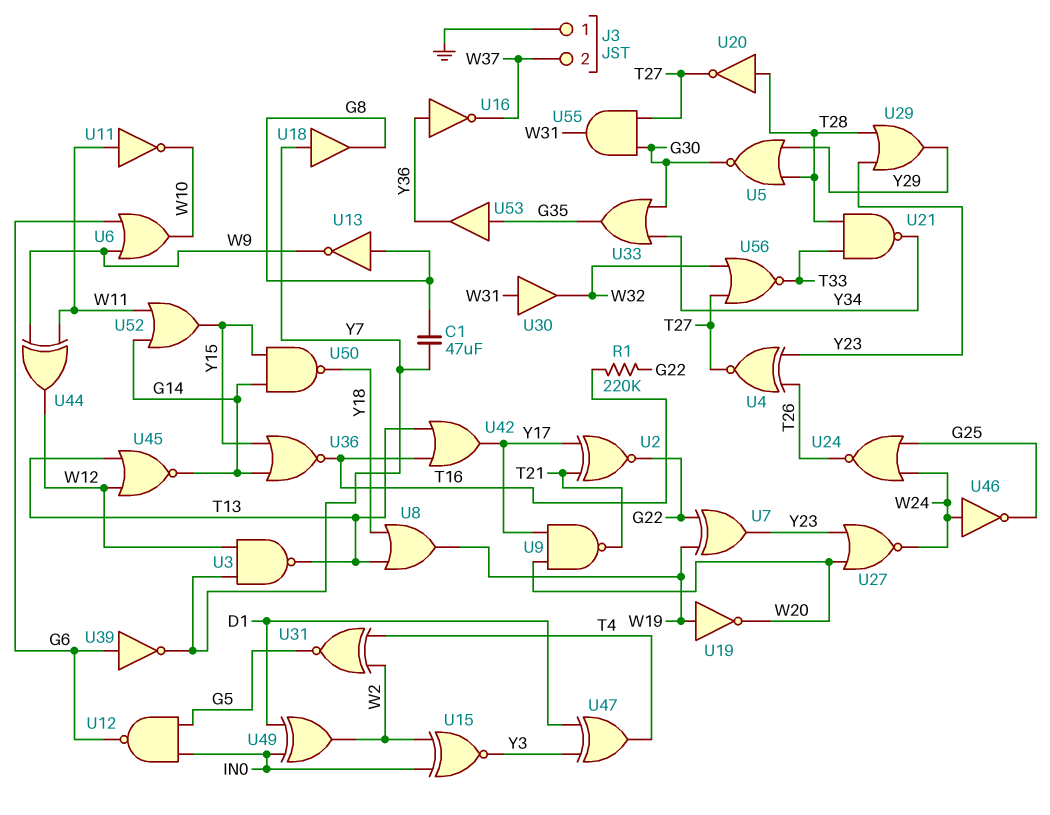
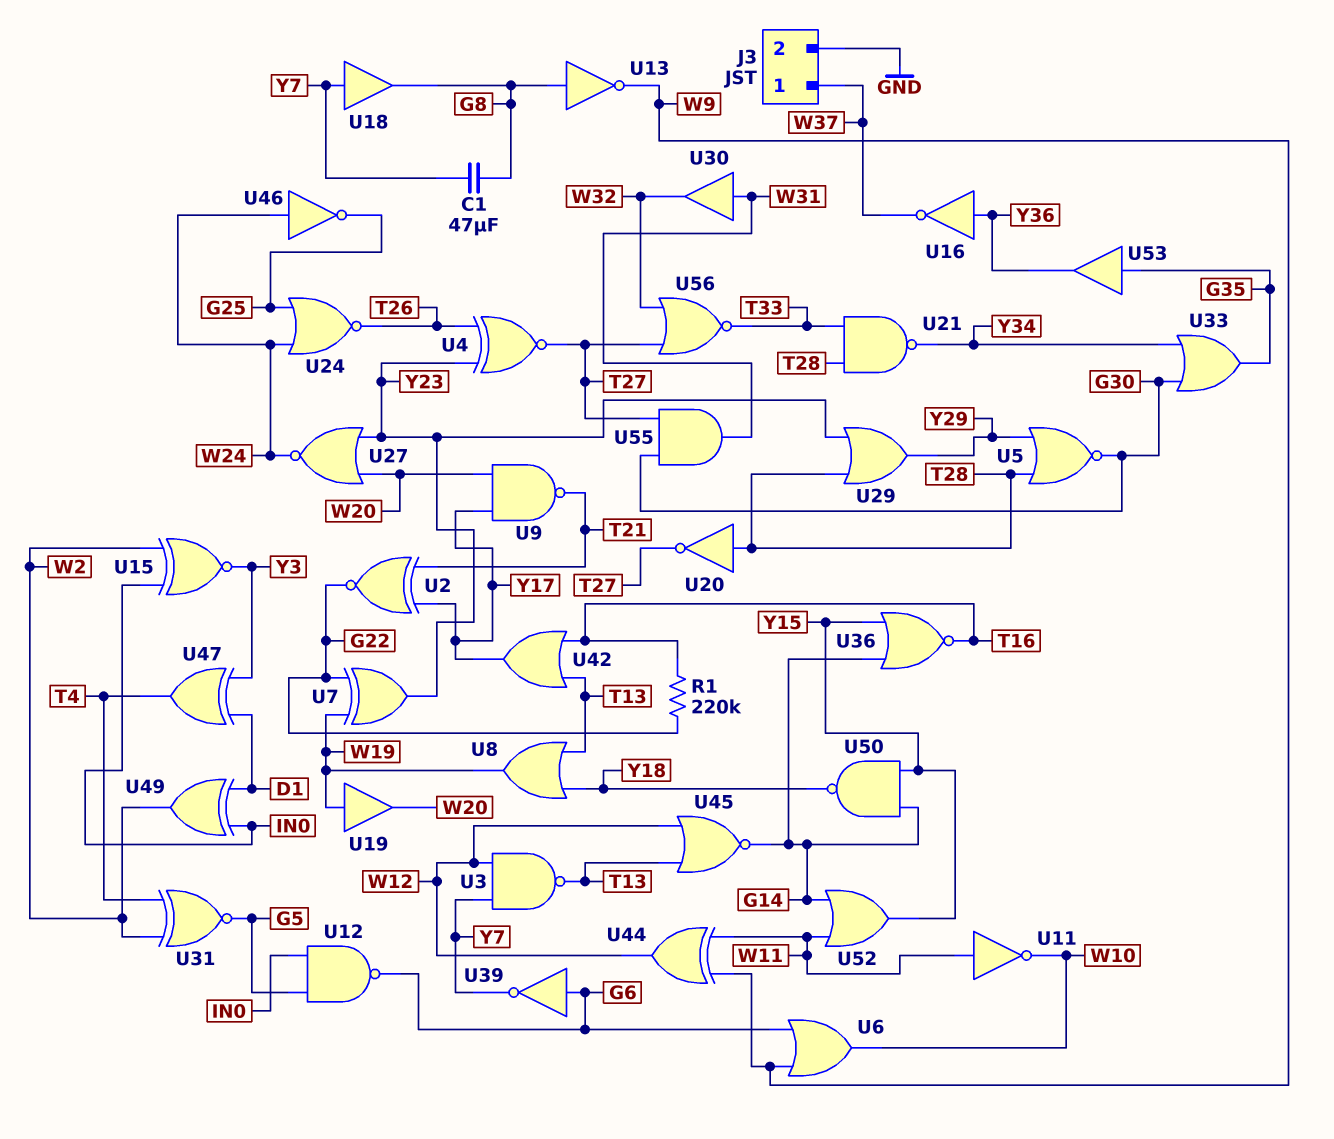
J3 pin 1: GND -> W37
J3 pin 2: W37 -> GND
U19: NOT (in W19, out W20) -> buffer (in W19, out W20)

